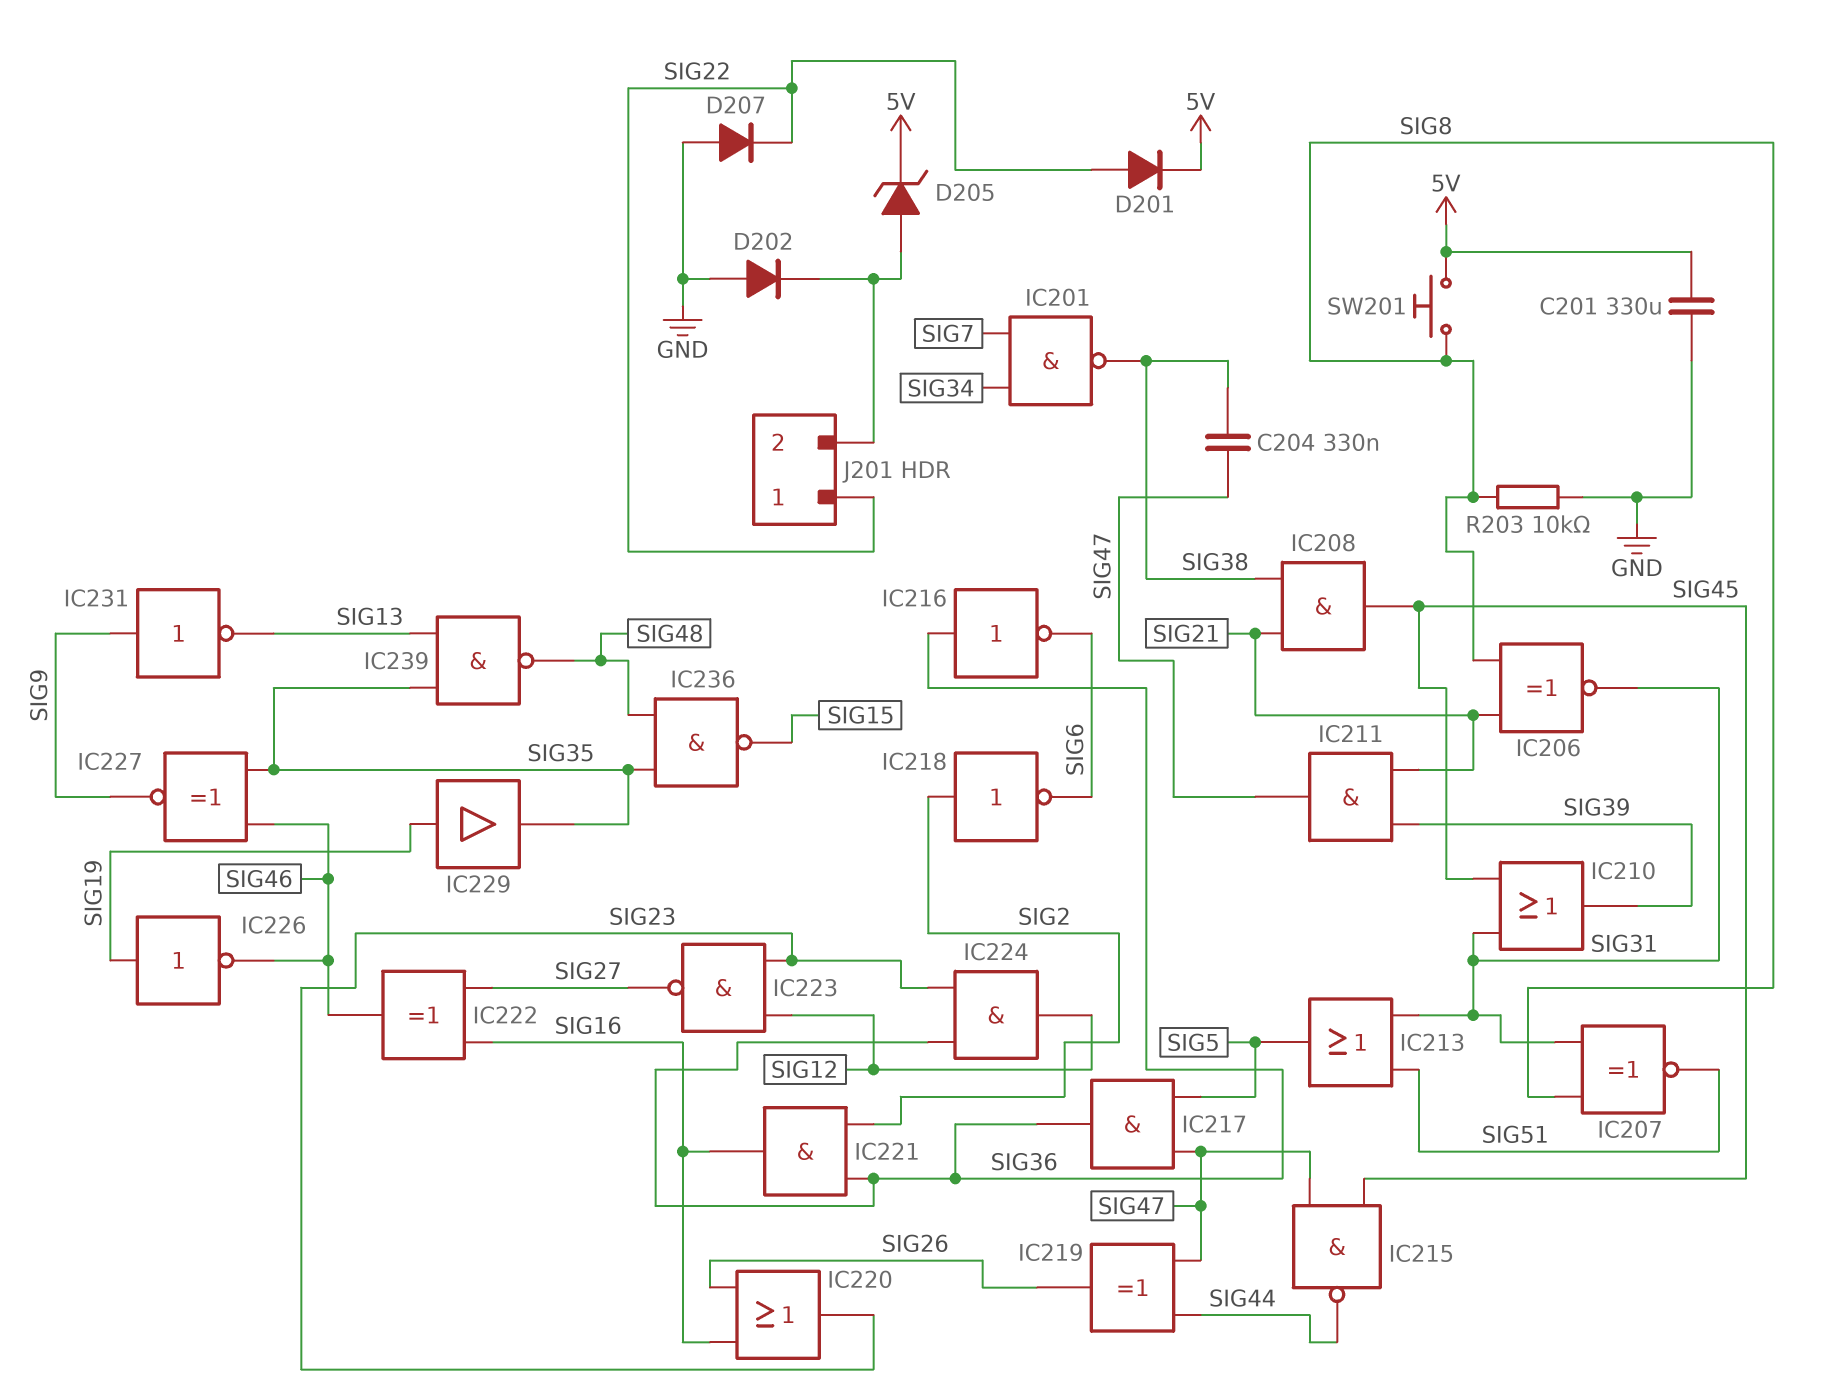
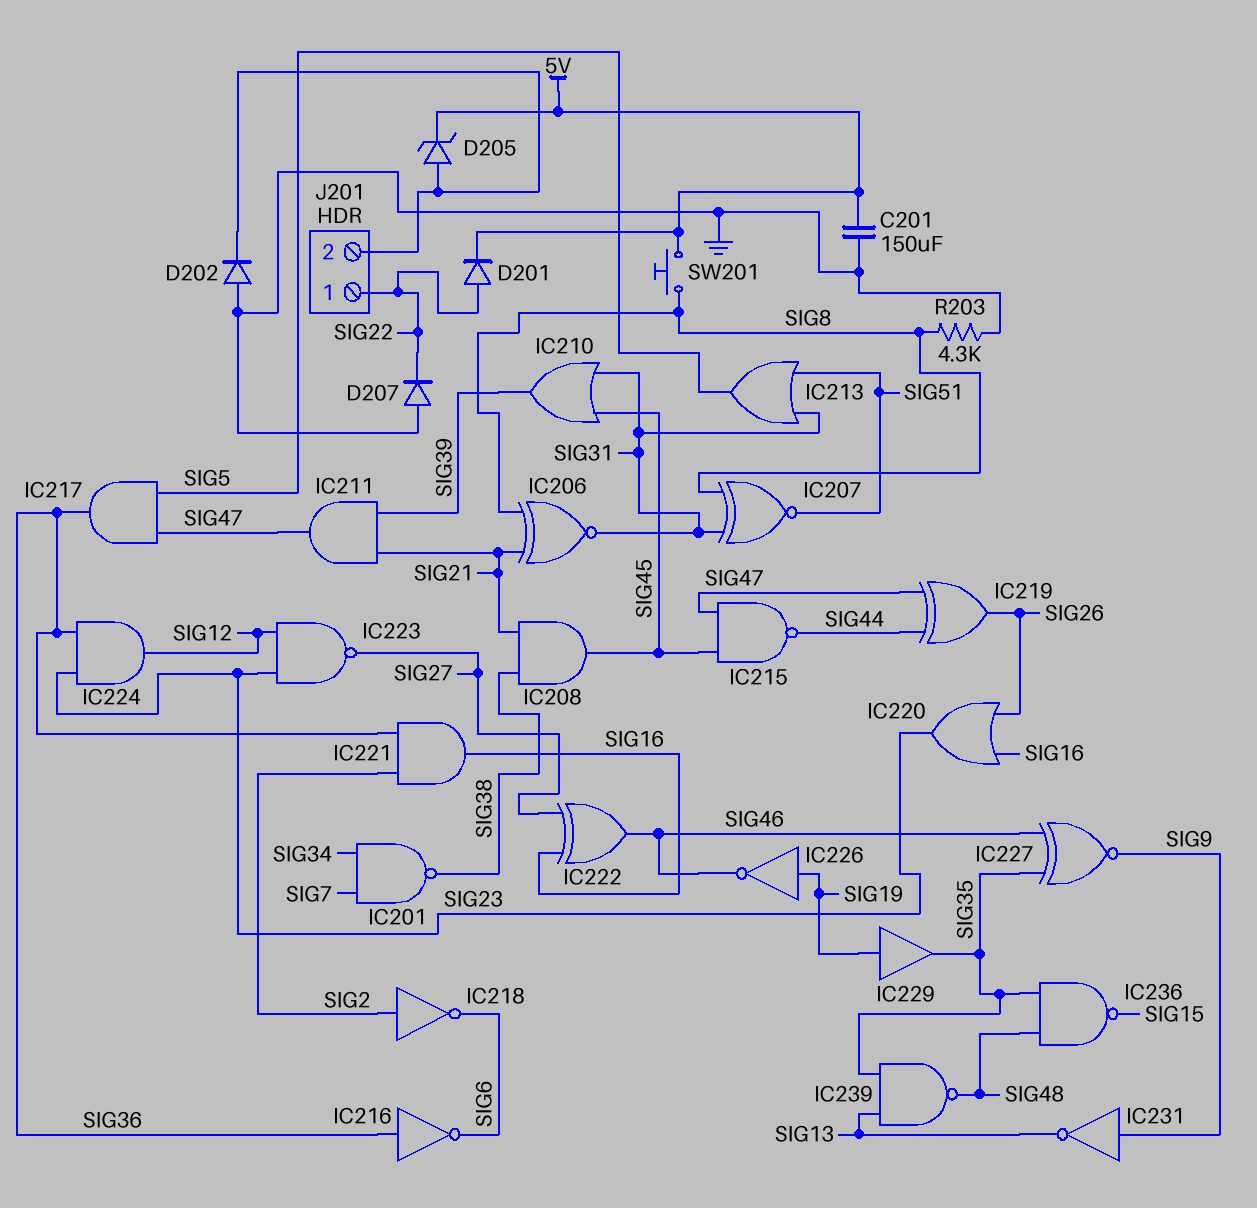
C201: 330uF (5V, GND) -> 150uF (5V, GND)
C204: 330nF (SIG38, SIG47) -> none
R203: 10k (GND, SIG8) -> 4.3k (GND, SIG8)

